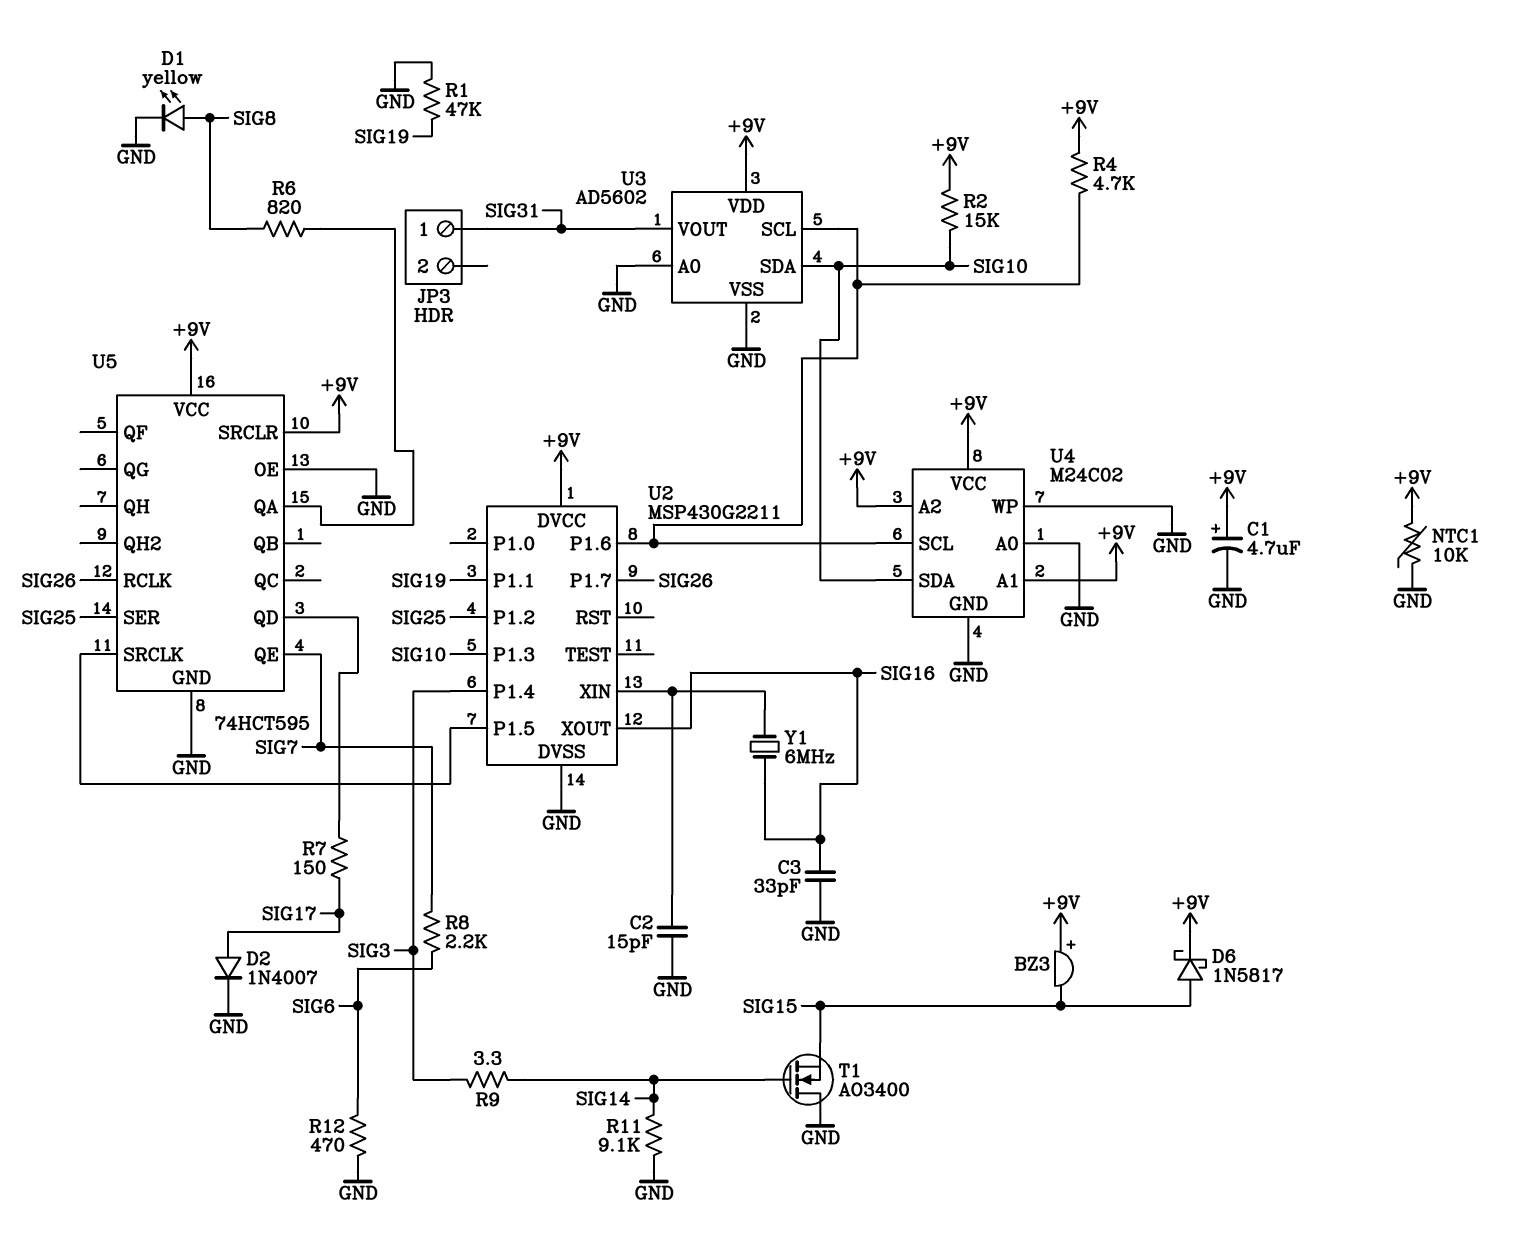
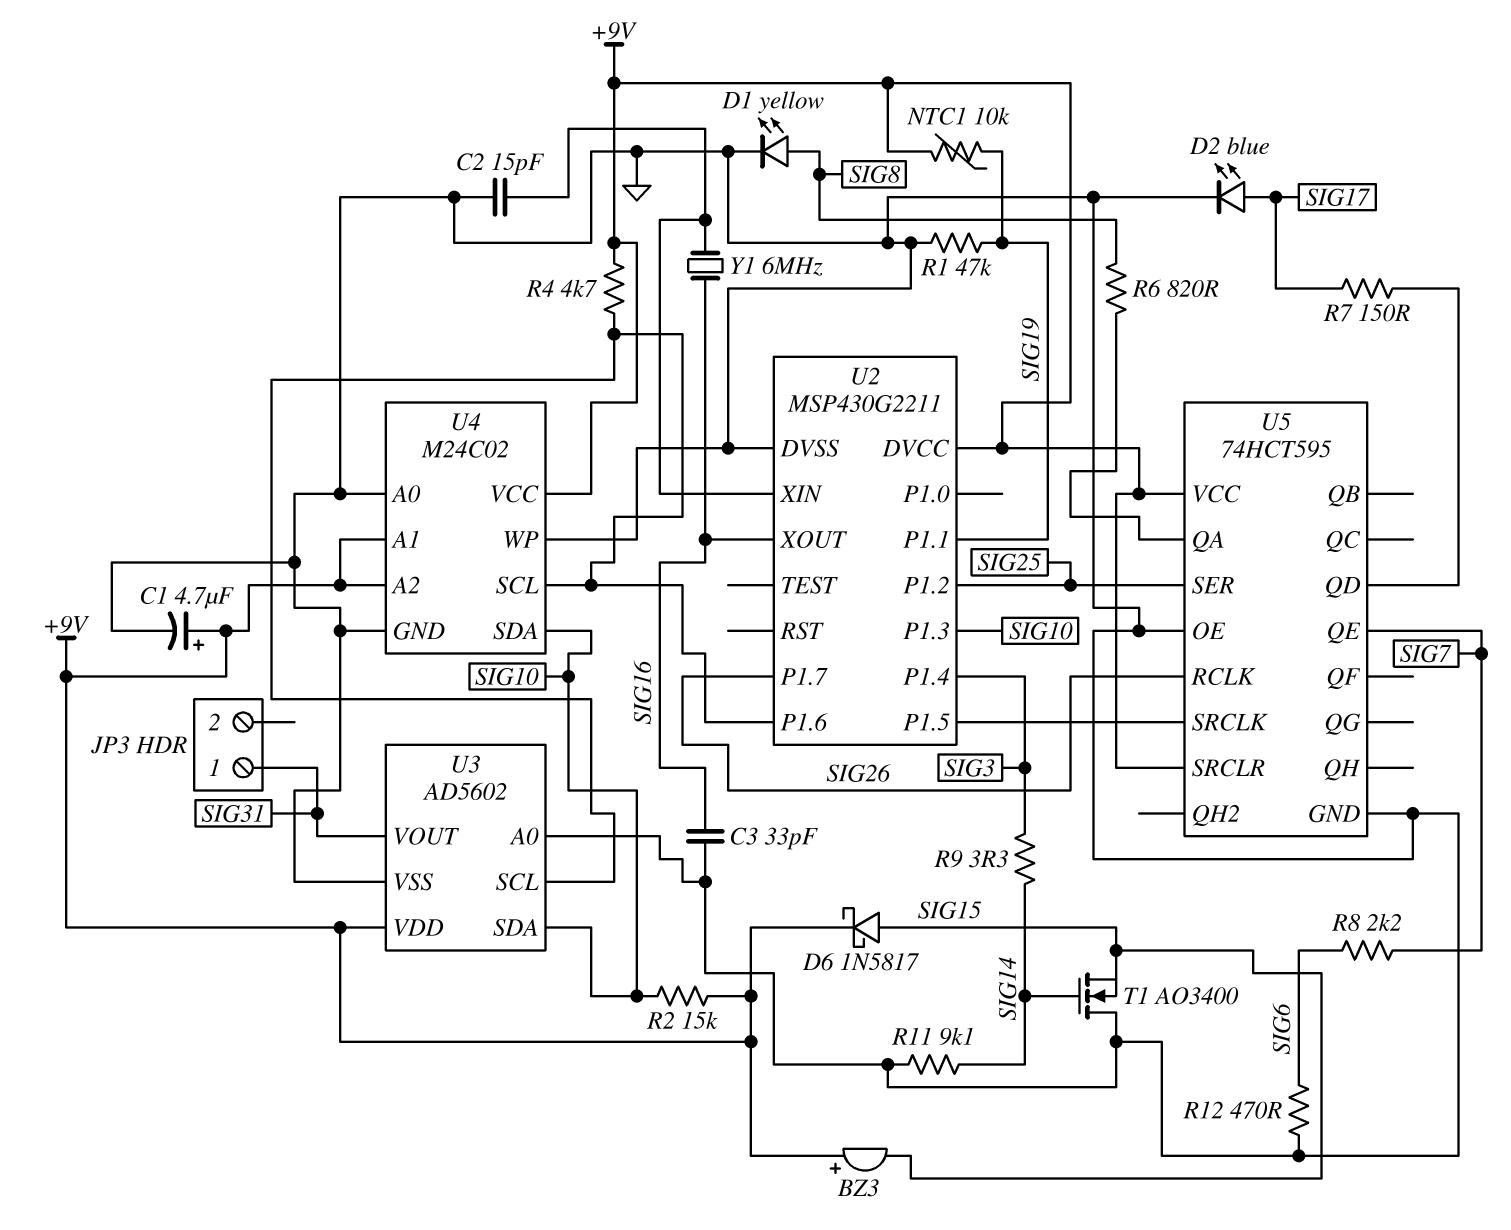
D2: diode 1N4007 (A SIG17, K GND) -> LED blue (A SIG17, K GND)
NTC1: 10k (+9V, GND) -> 10k (+9V, SIG19)

